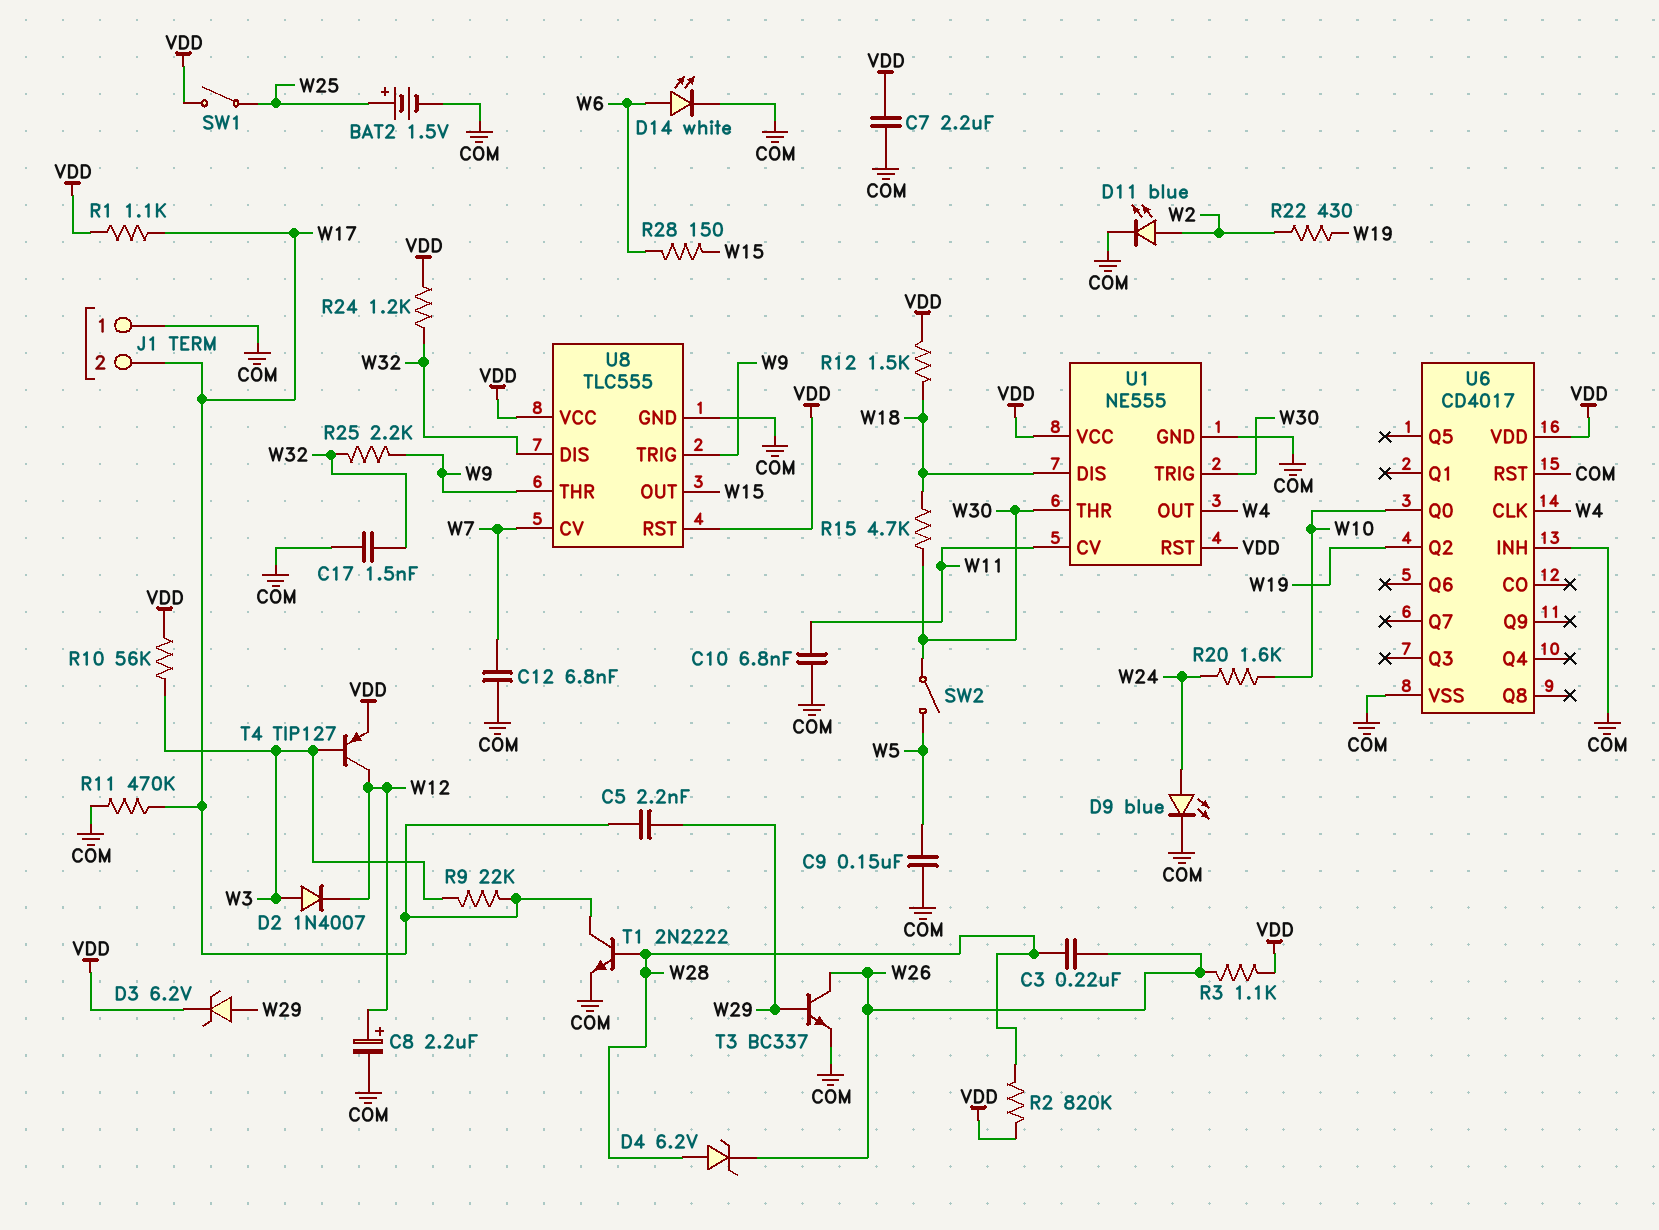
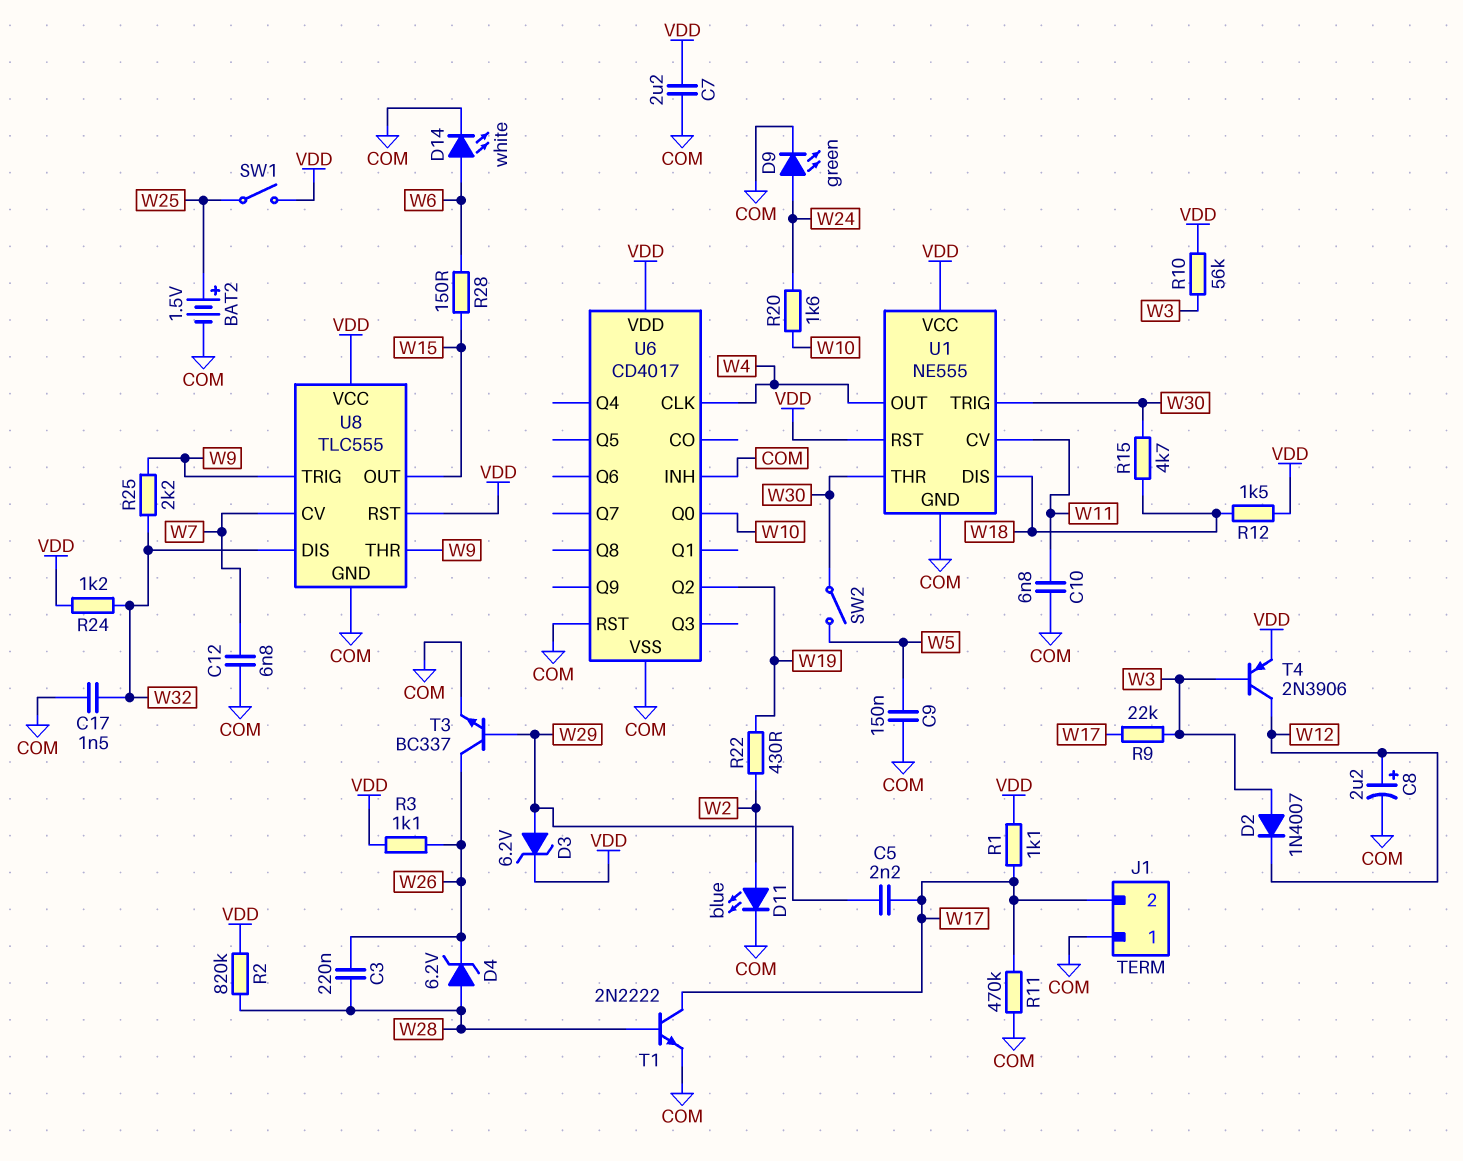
D9: LED blue (A W24, K COM) -> LED green (A W24, K COM)
T4: PNP TIP127 (B W3, C W12, E VDD) -> PNP 2N3906 (B W3, C W12, E VDD)

